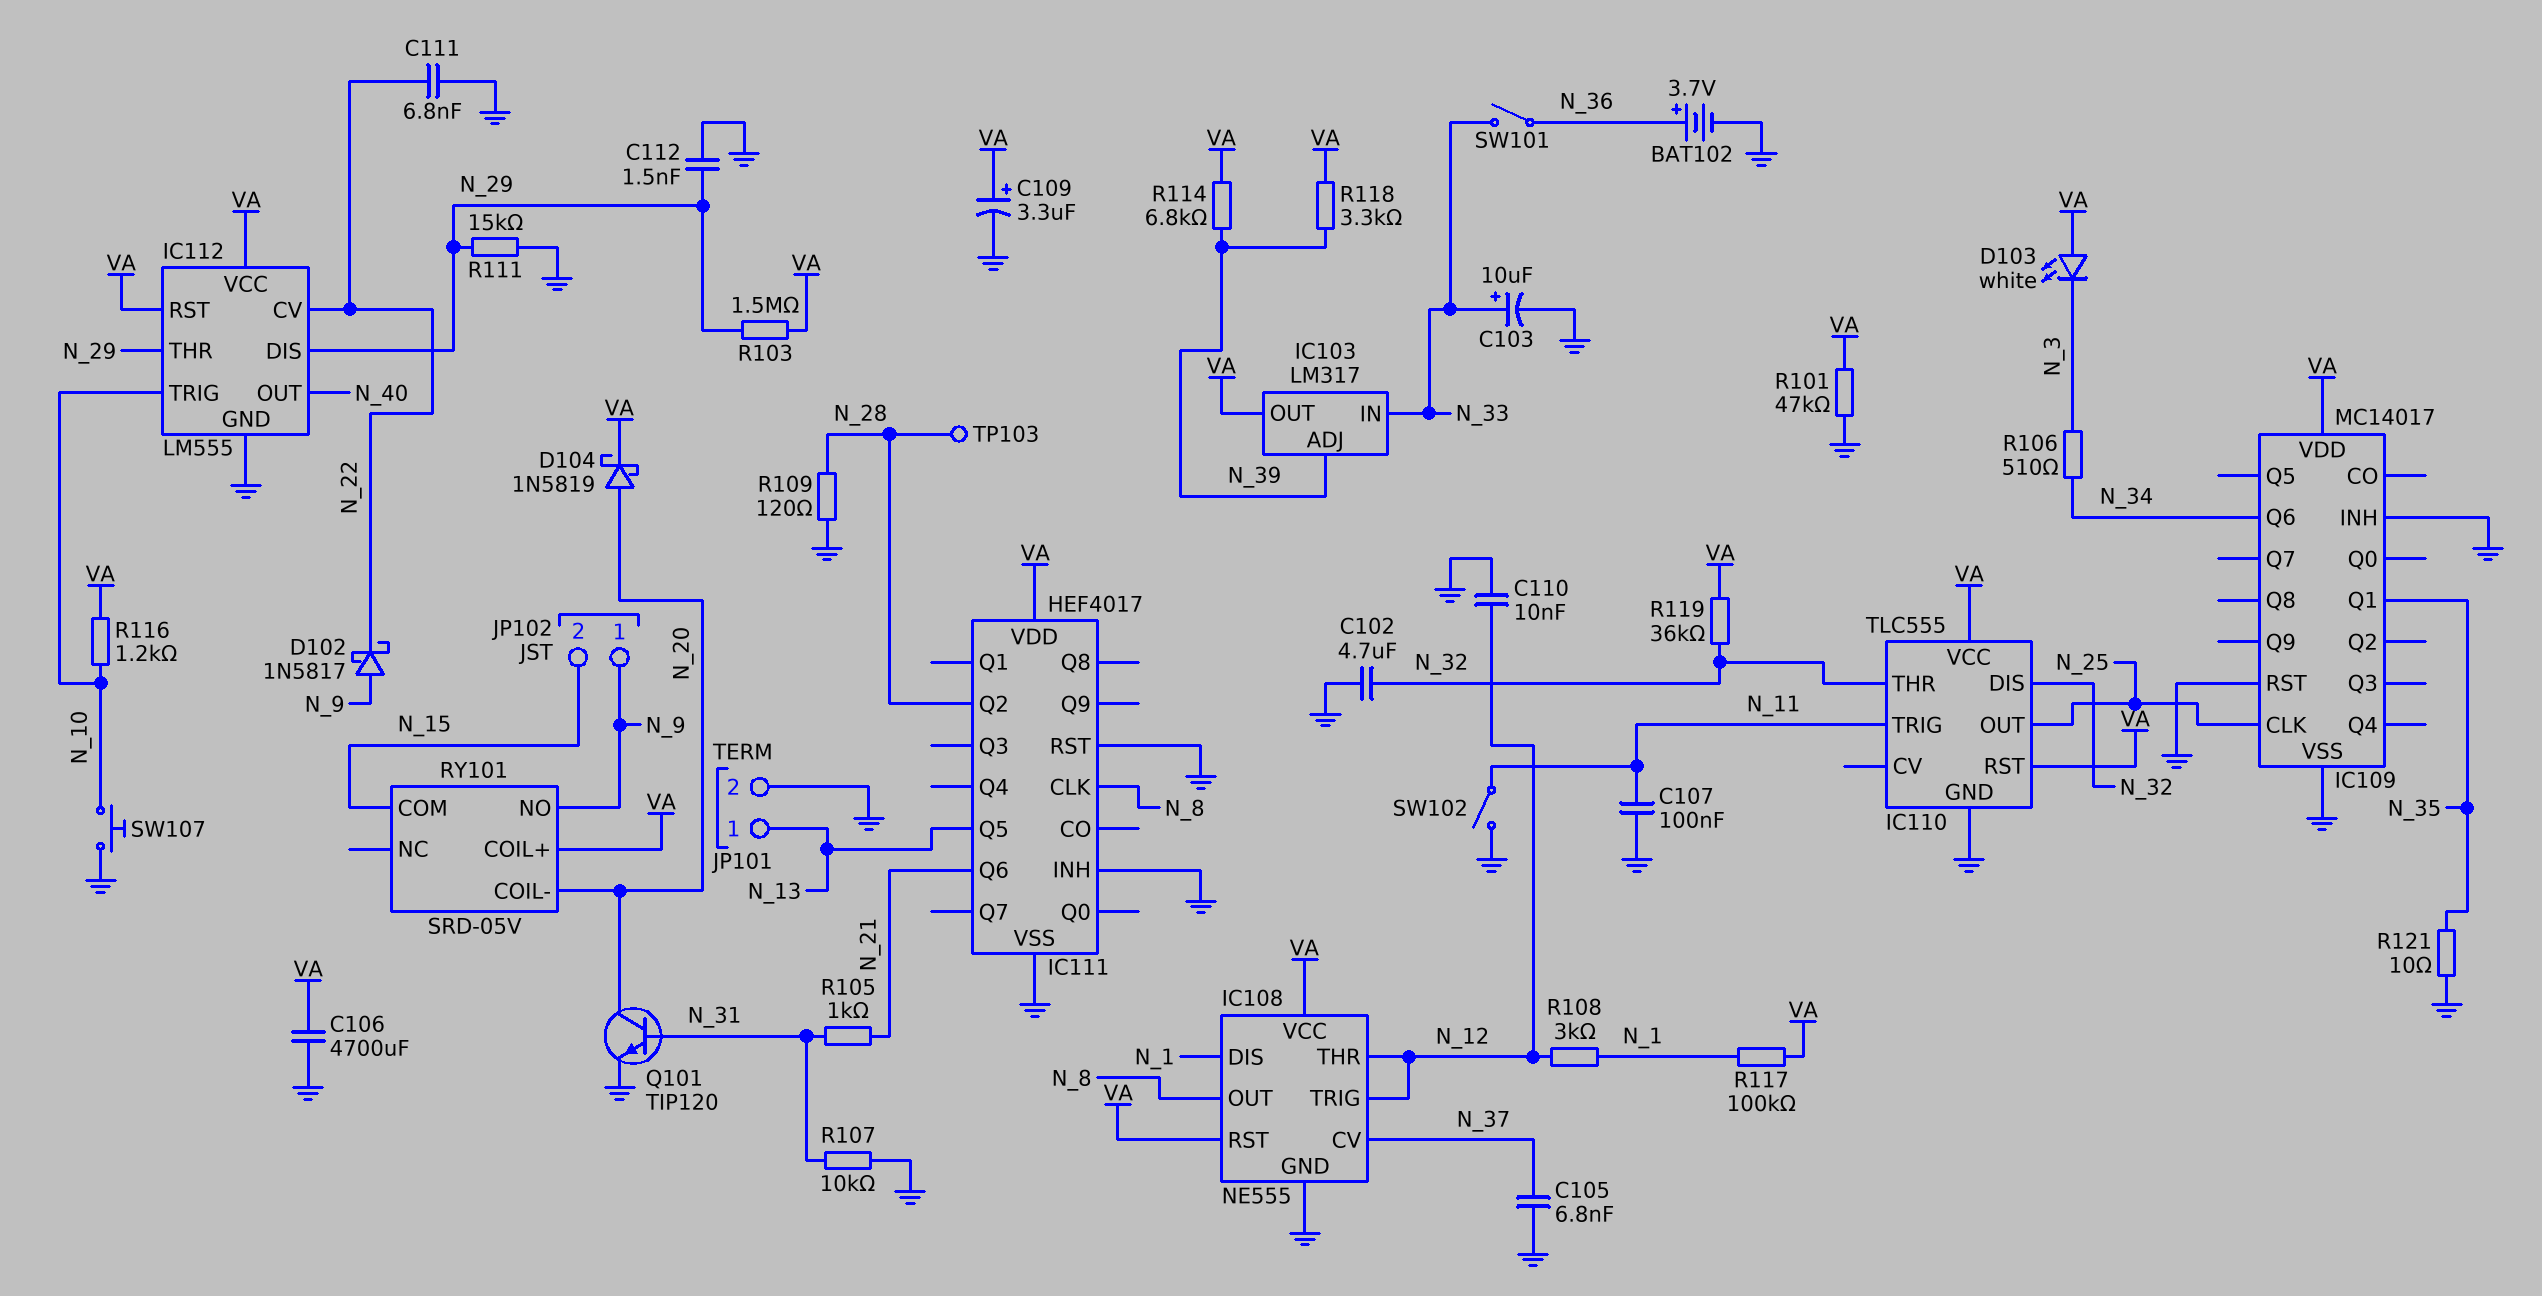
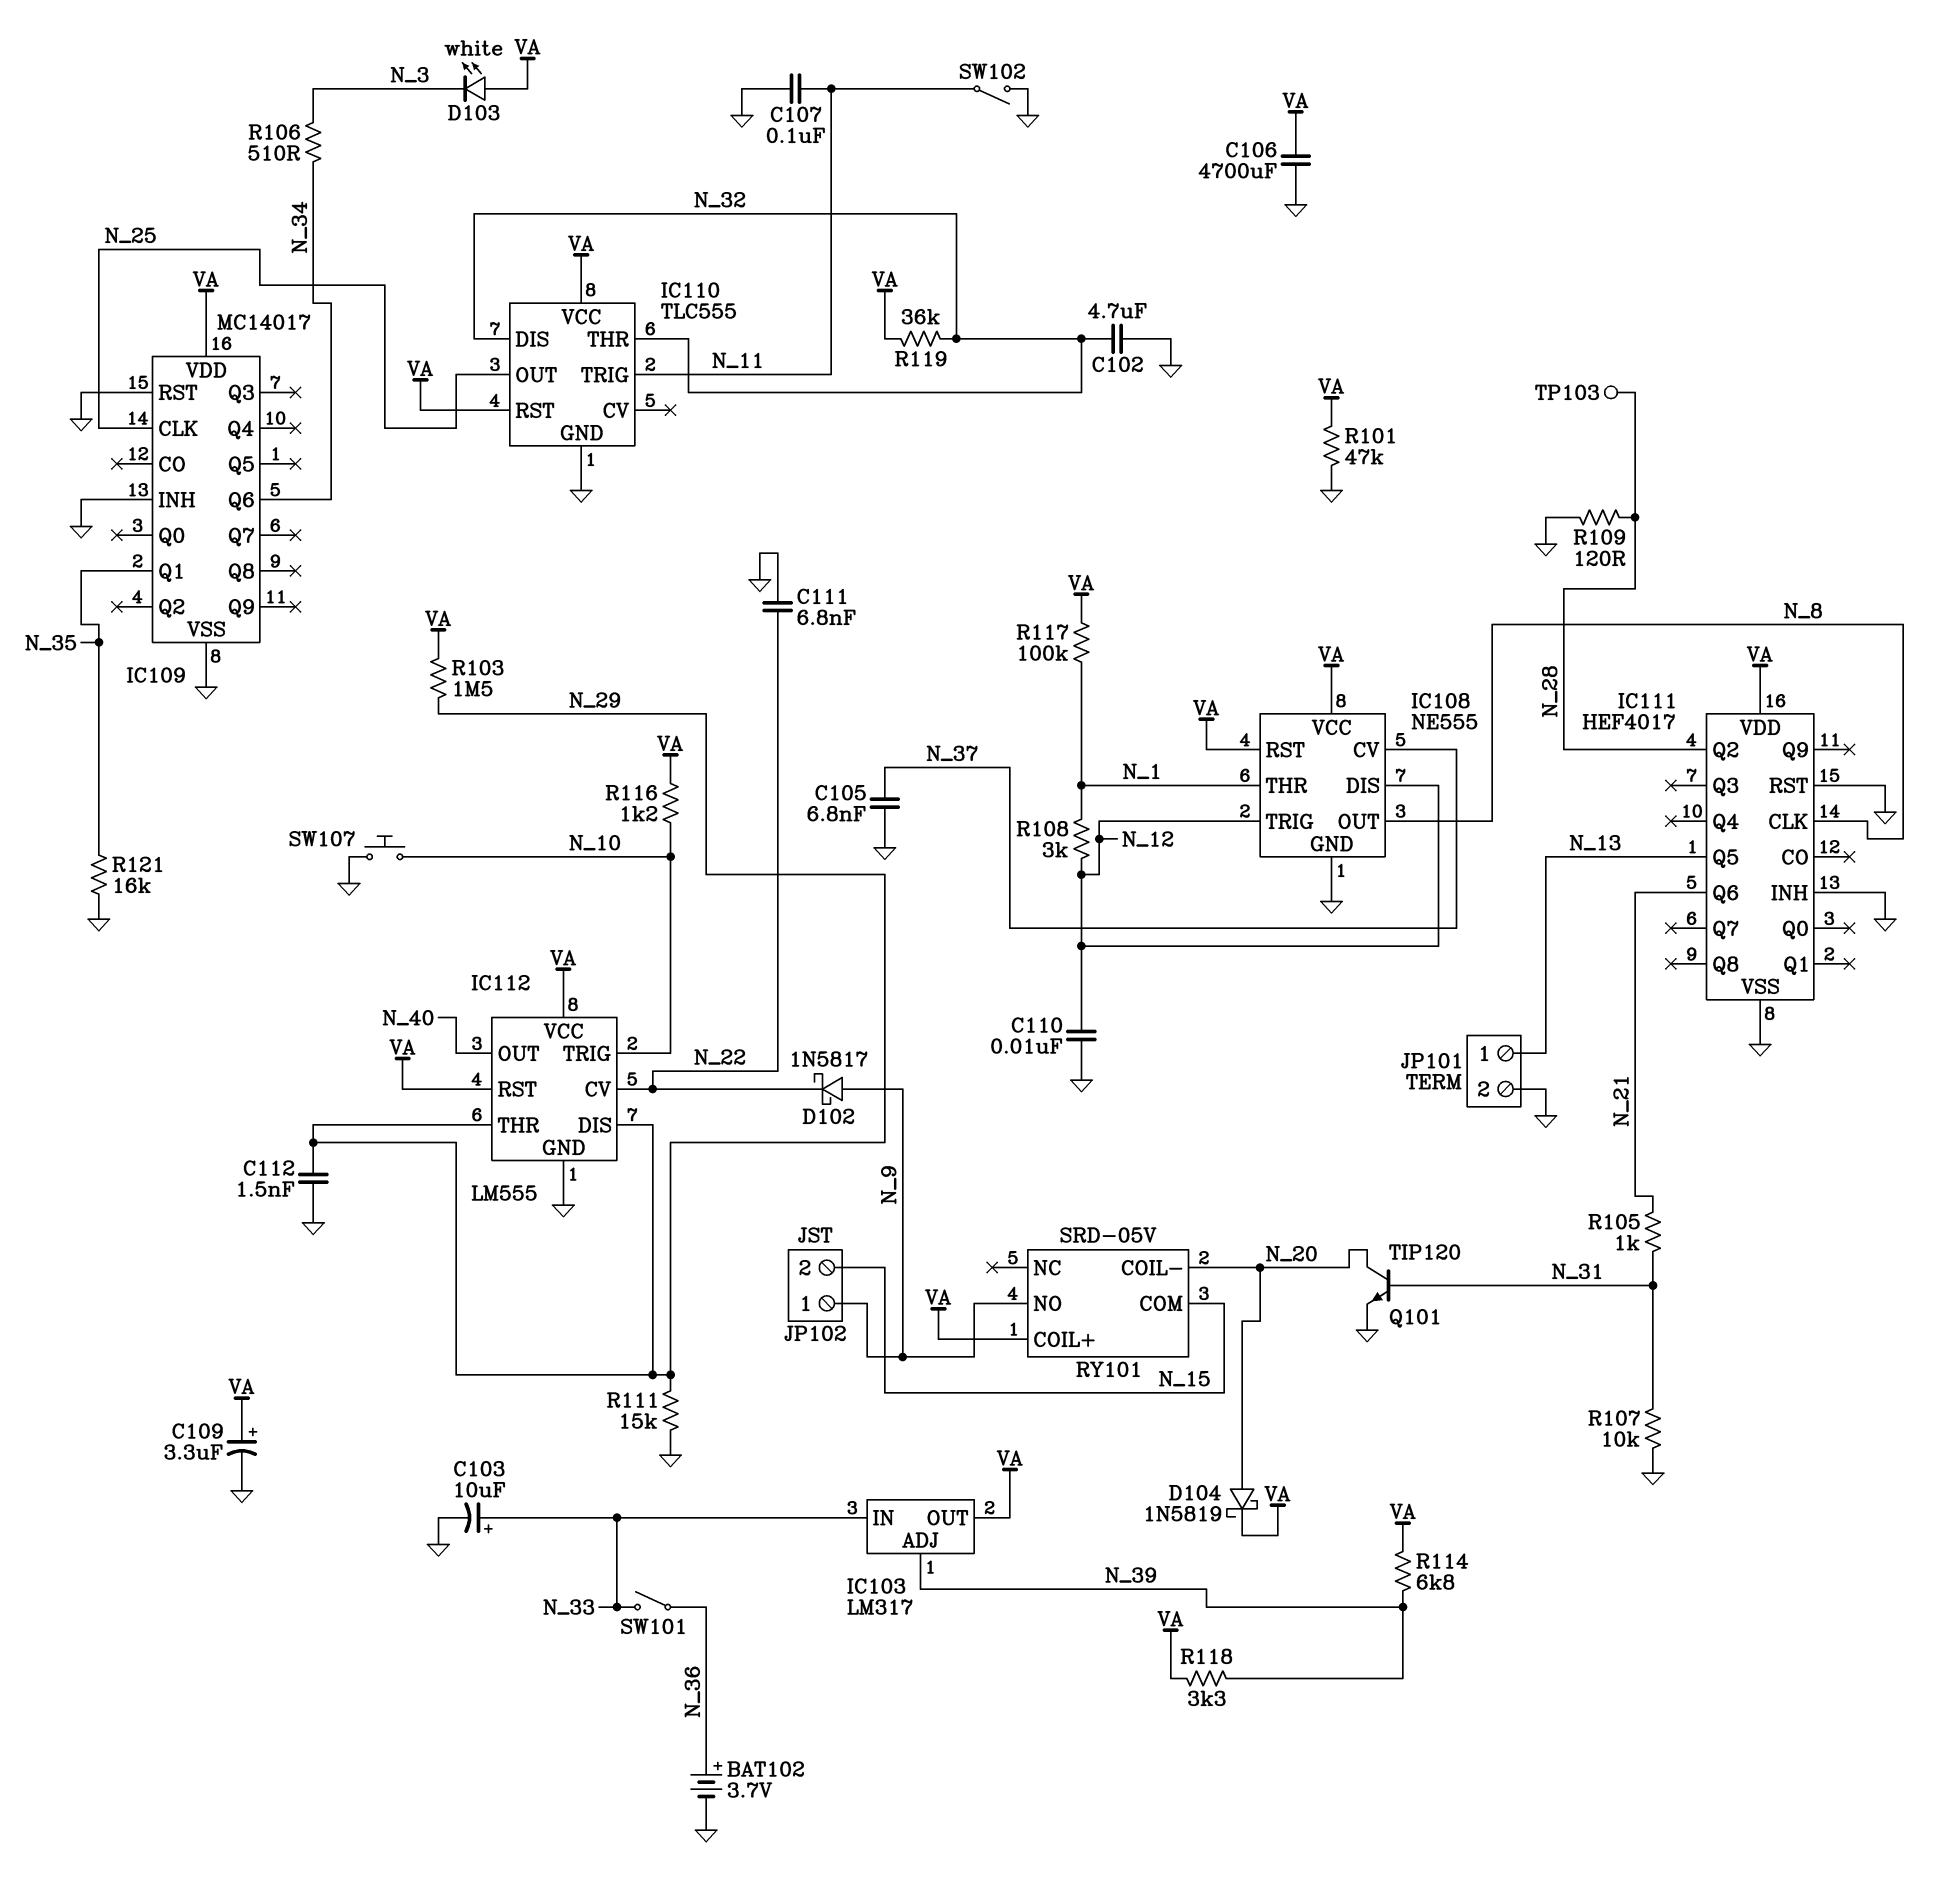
IC108 pin DIS: N_1 -> N_12
IC108 pin THR: N_12 -> N_1
R121: 10 (GND, N_35) -> 16k (GND, N_35)

